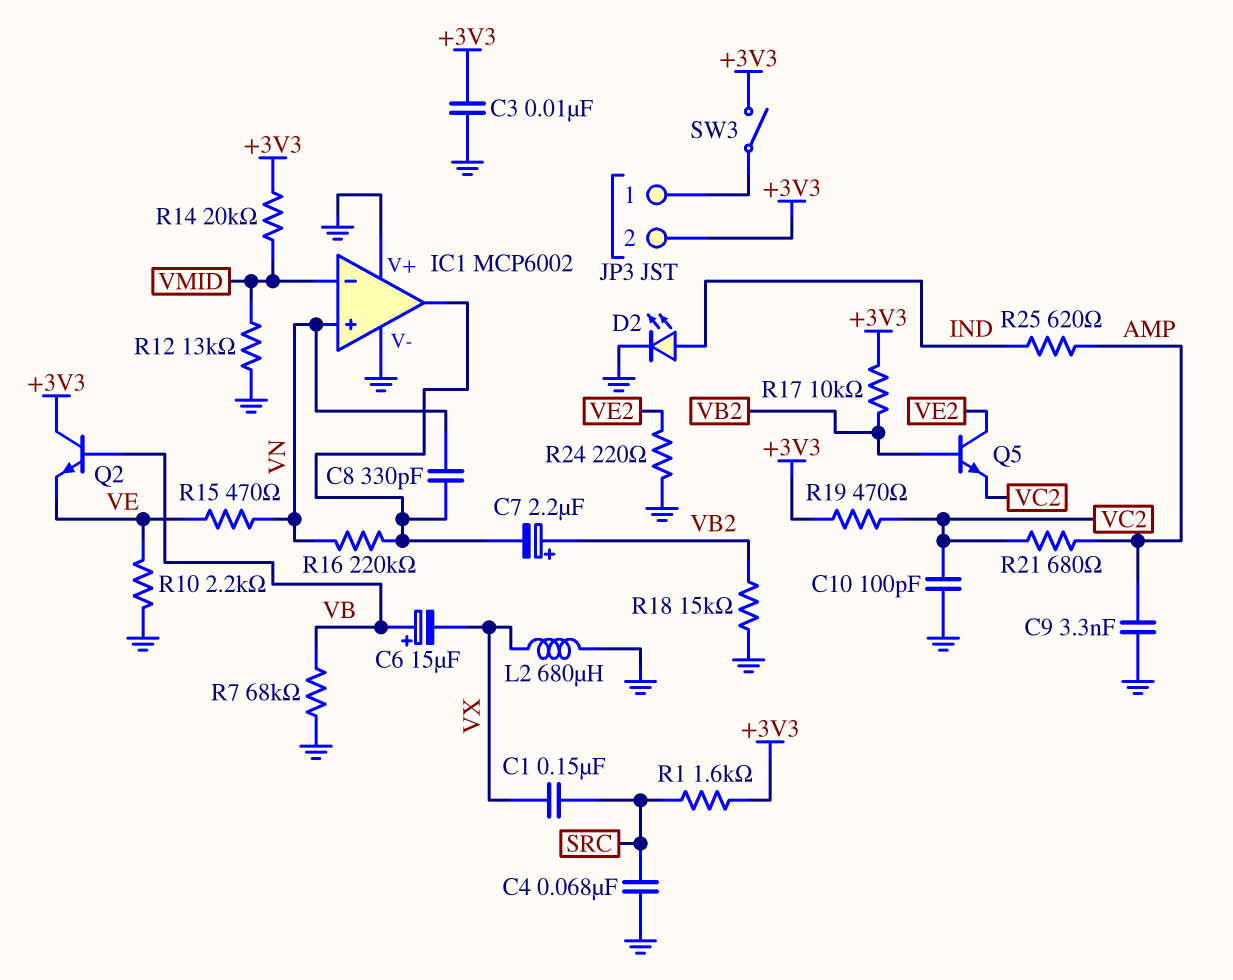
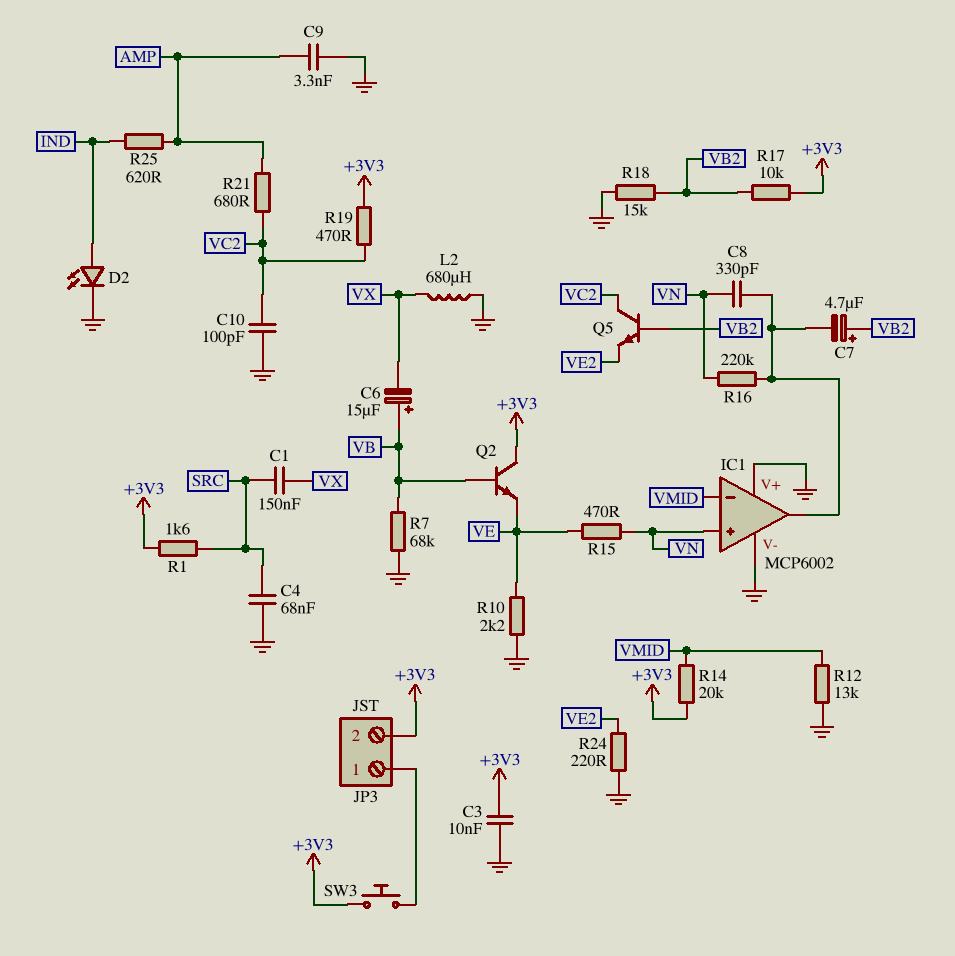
C7: 2.2uF (plus VB2, minus IC1/out) -> 4.7uF (plus VB2, minus IC1/out)
Q5: NPN (B VB2, C VE2, E VC2) -> NPN (B VB2, C VC2, E VE2)
SW3: switch (+3V3, JP3/1) -> button (+3V3, JP3/1)

